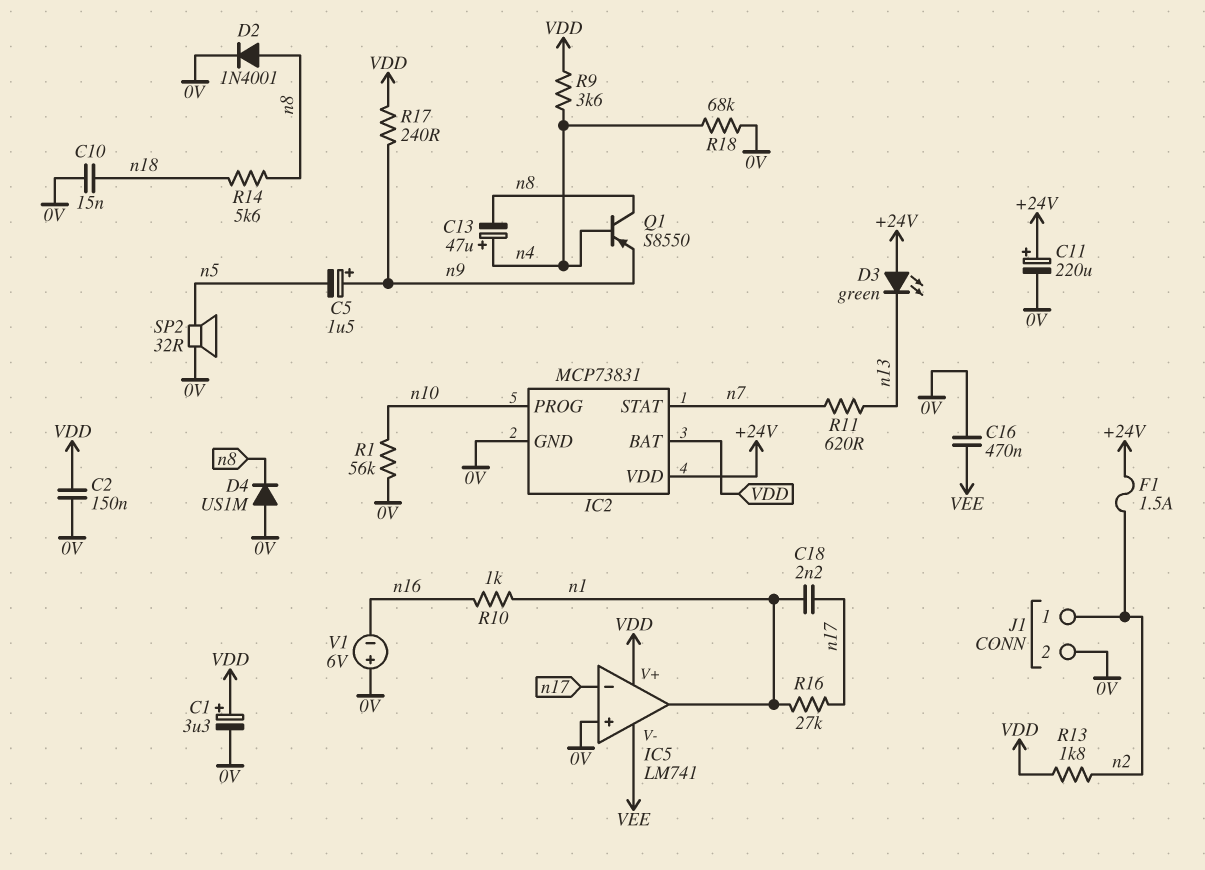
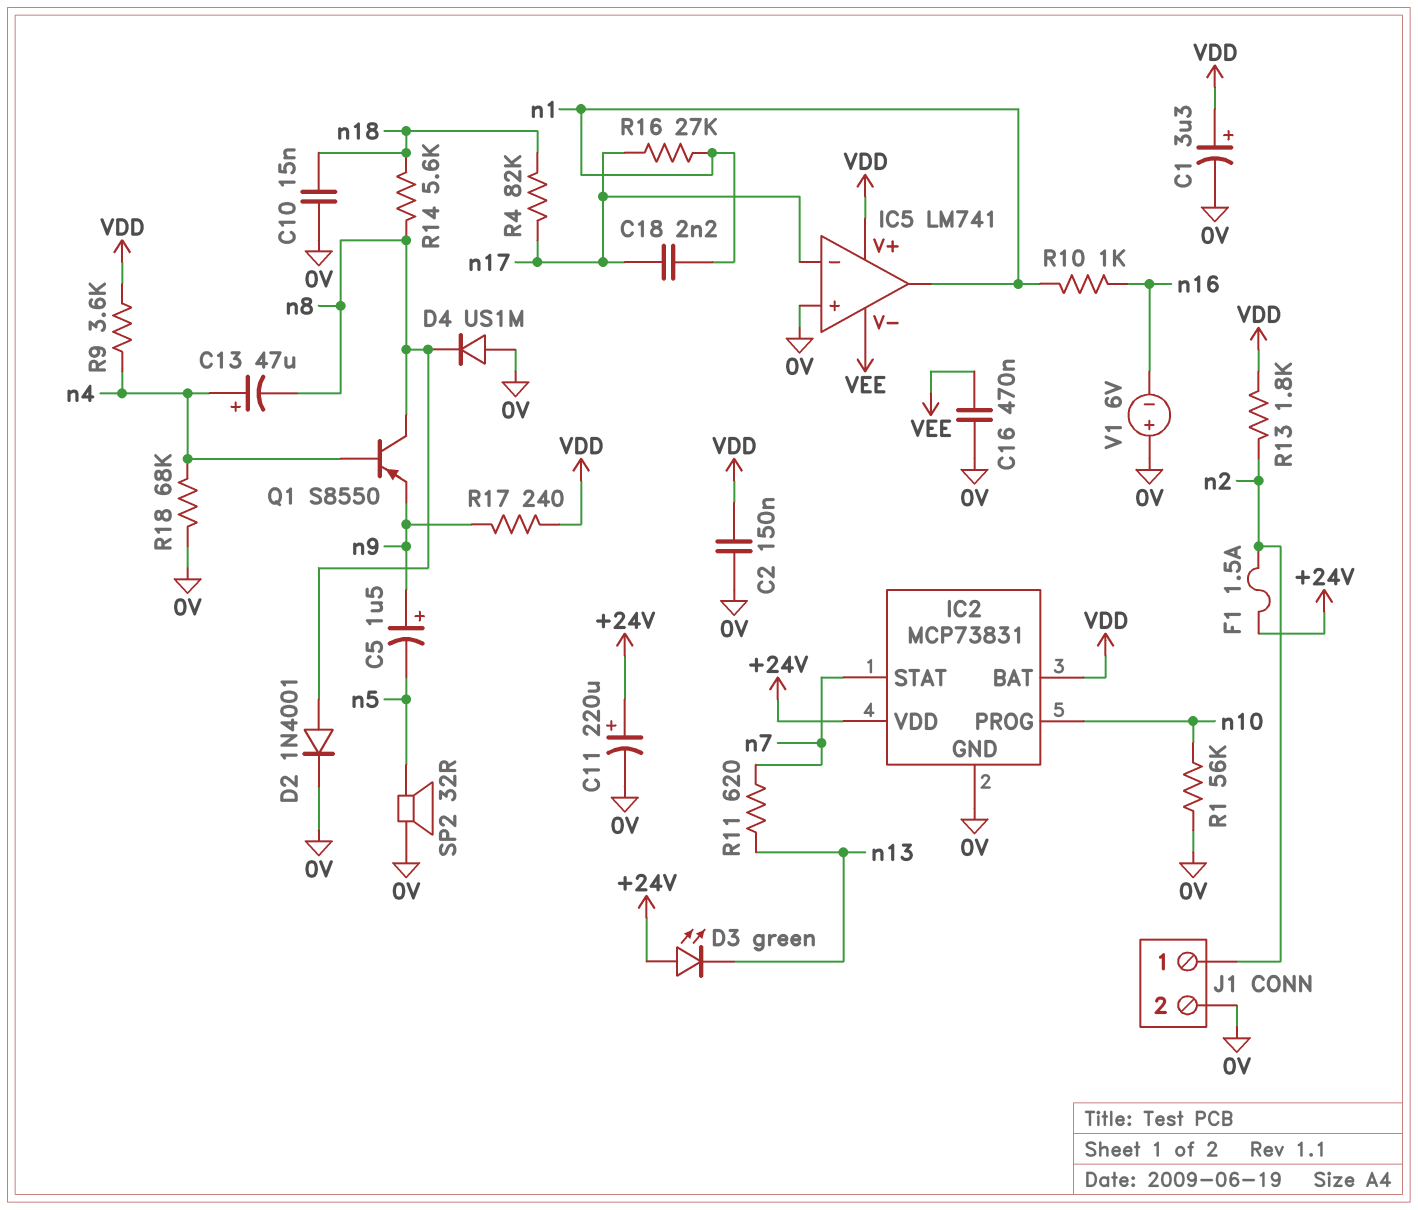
R4: none -> 82k (n17, n18)

